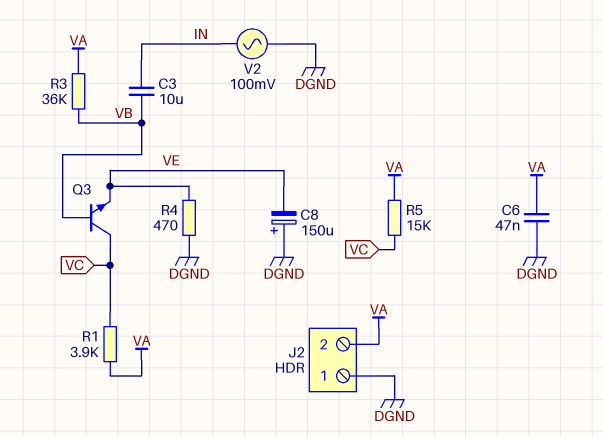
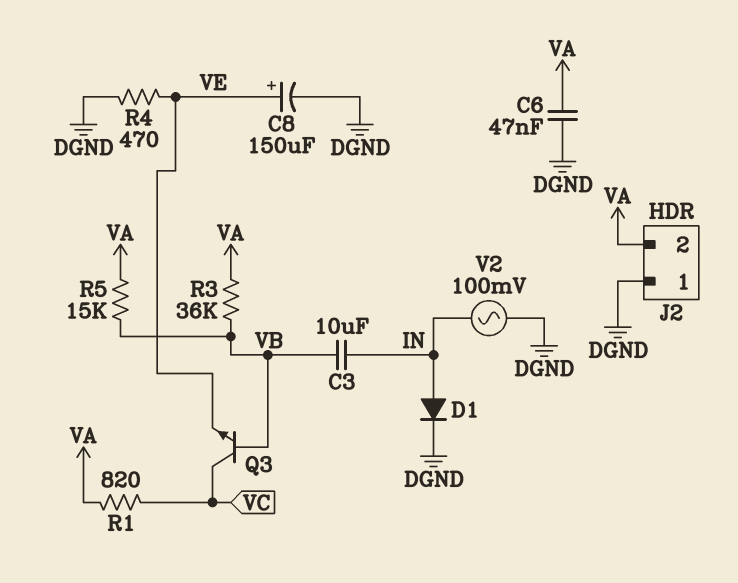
C8: 150uF (plus DGND, minus VE) -> 150uF (plus VE, minus DGND)
D1: none -> diode (A IN, K DGND)
R1: 3.9k (VA, VC) -> 820 (VA, VC)
R5: 15k (VA, VC) -> 15k (VA, VB)

